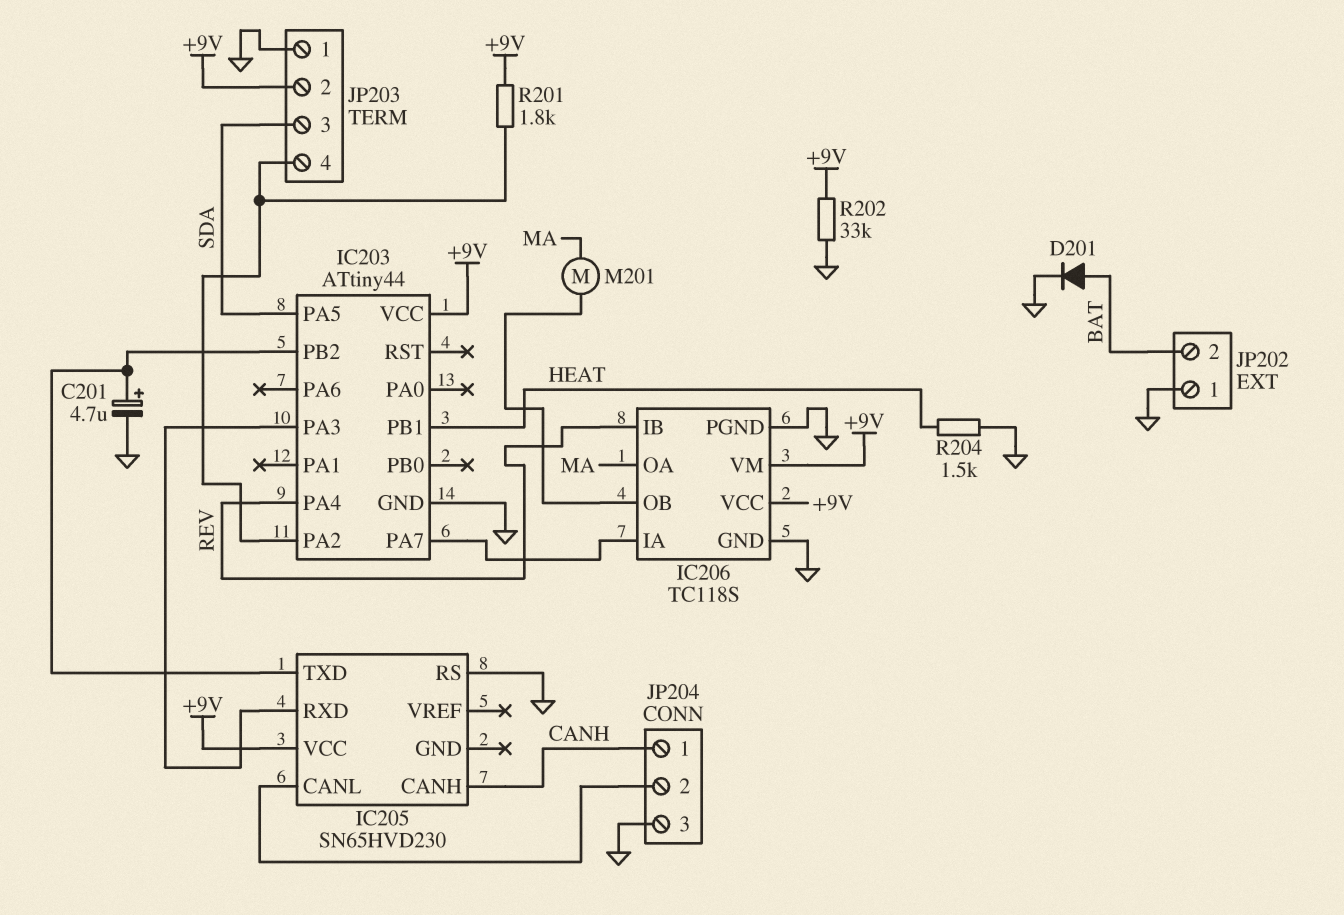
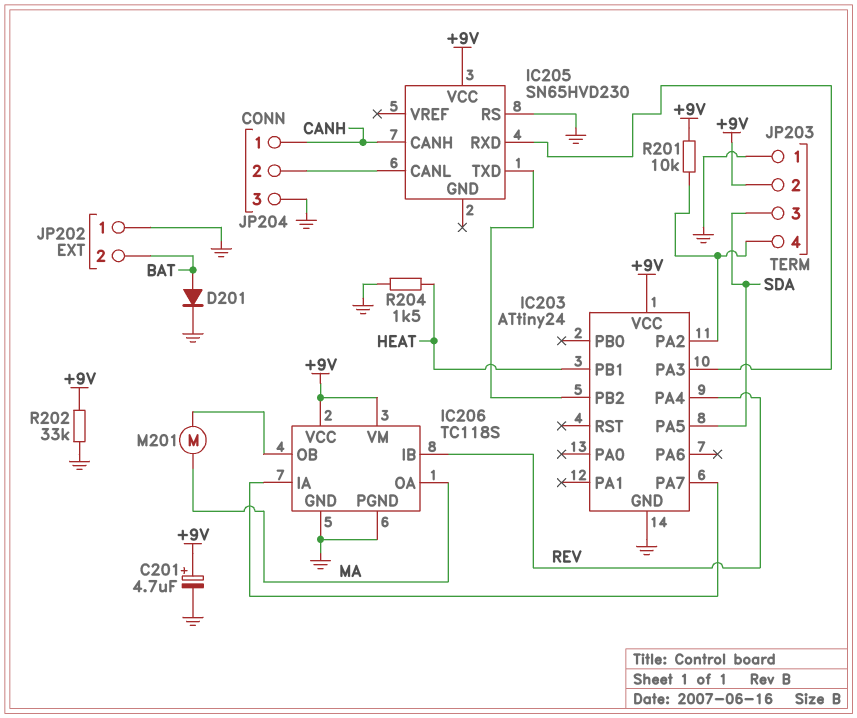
C201: 4.7uF (plus IC203/PB2, minus GND) -> 4.7uF (plus +9V, minus GND)
IC203: ATtiny44 -> ATtiny24
R201: 1.8k (+9V, IC203/PA2) -> 10k (+9V, IC203/PA2)

